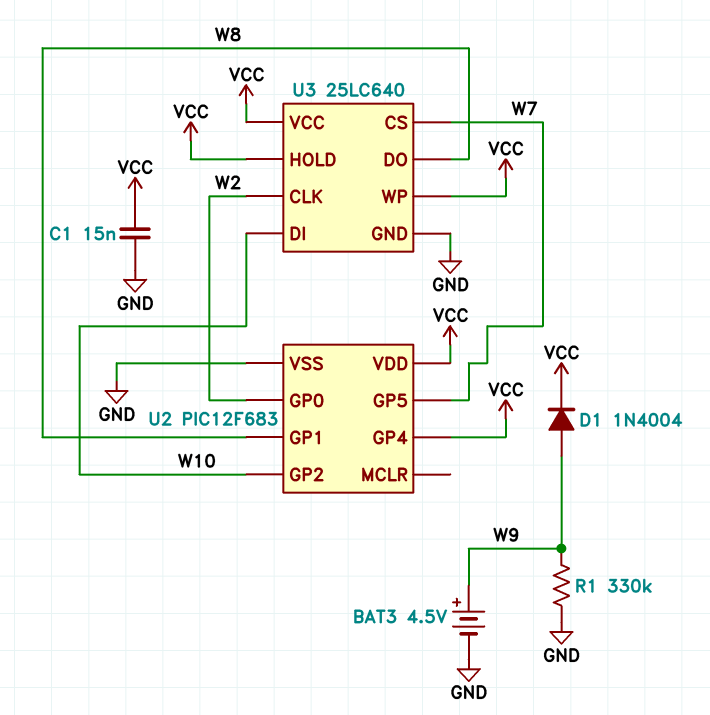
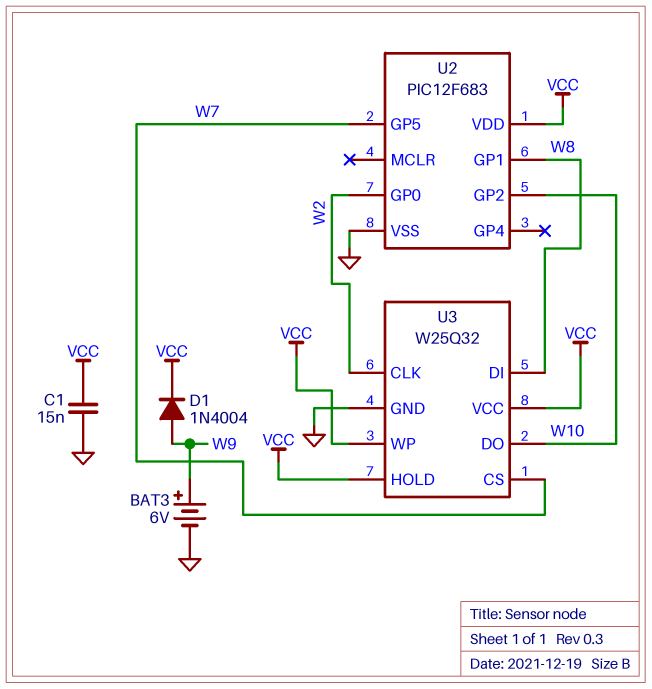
BAT3: 4.5V (plus W9, minus GND) -> 6V (plus W9, minus GND)
R1: 330k (GND, W9) -> none
U2 pin GP4: VCC -> none
U3: 25LC640 -> W25Q32
U3 pin DI: W10 -> W8
U3 pin DO: W8 -> W10

